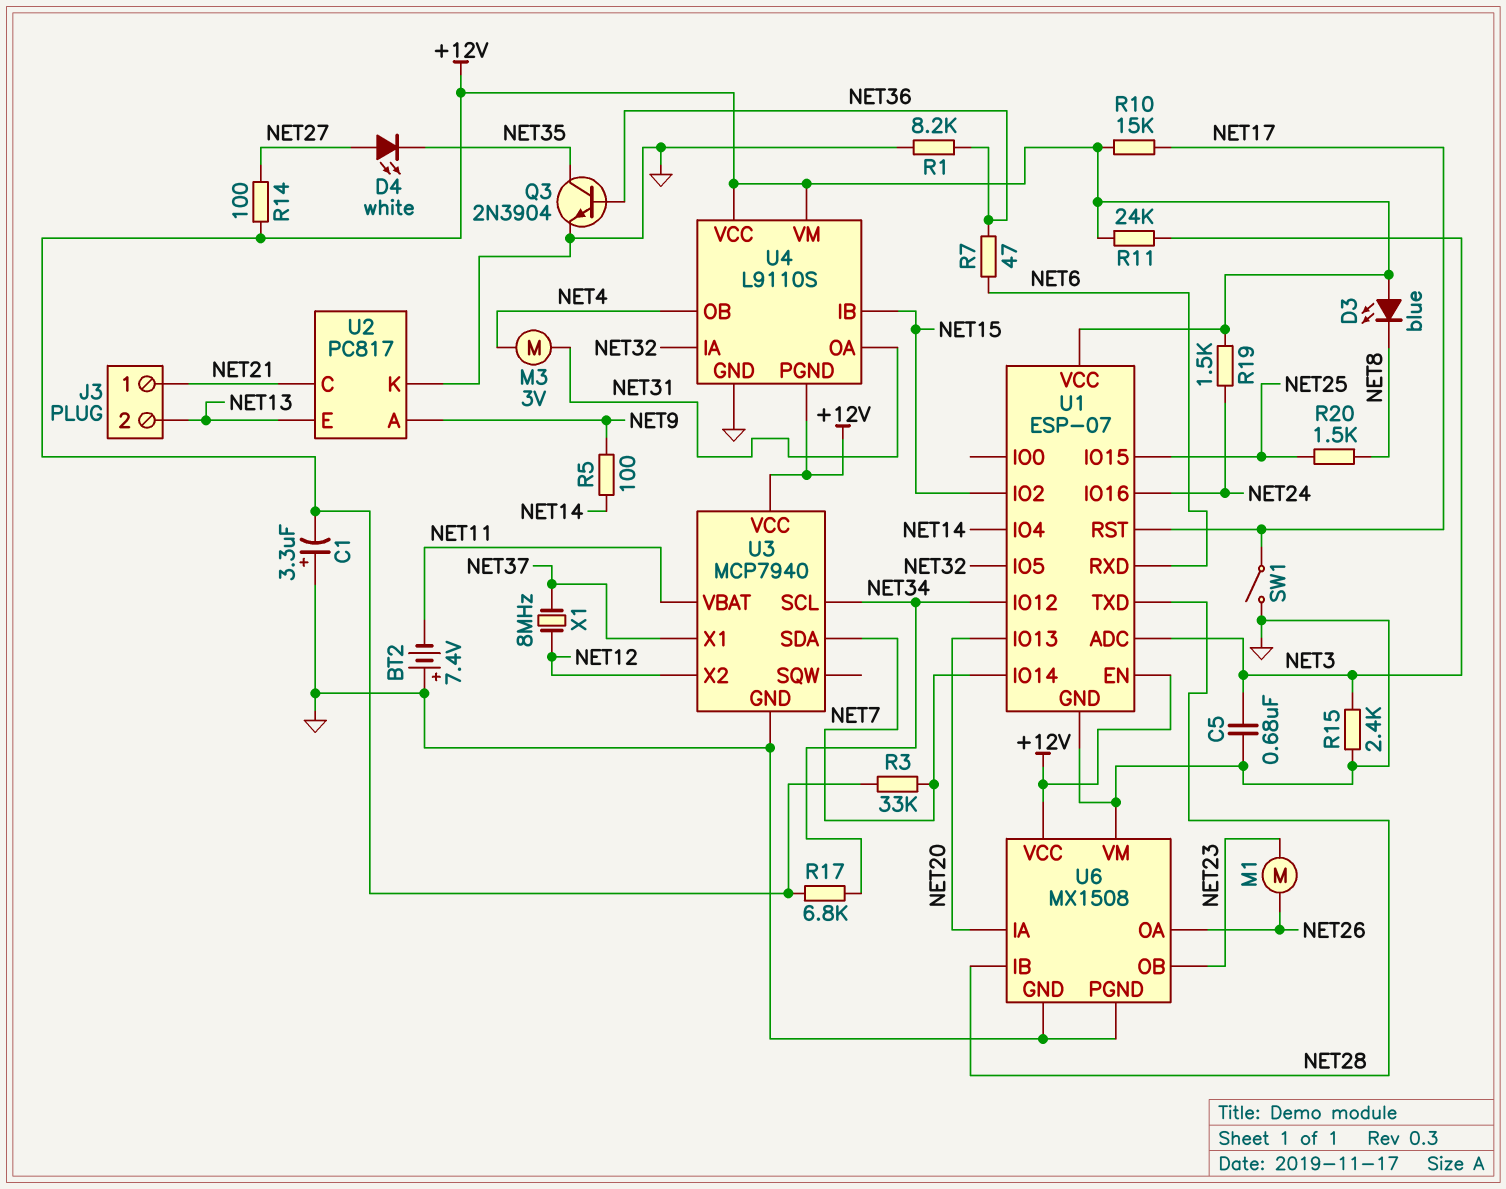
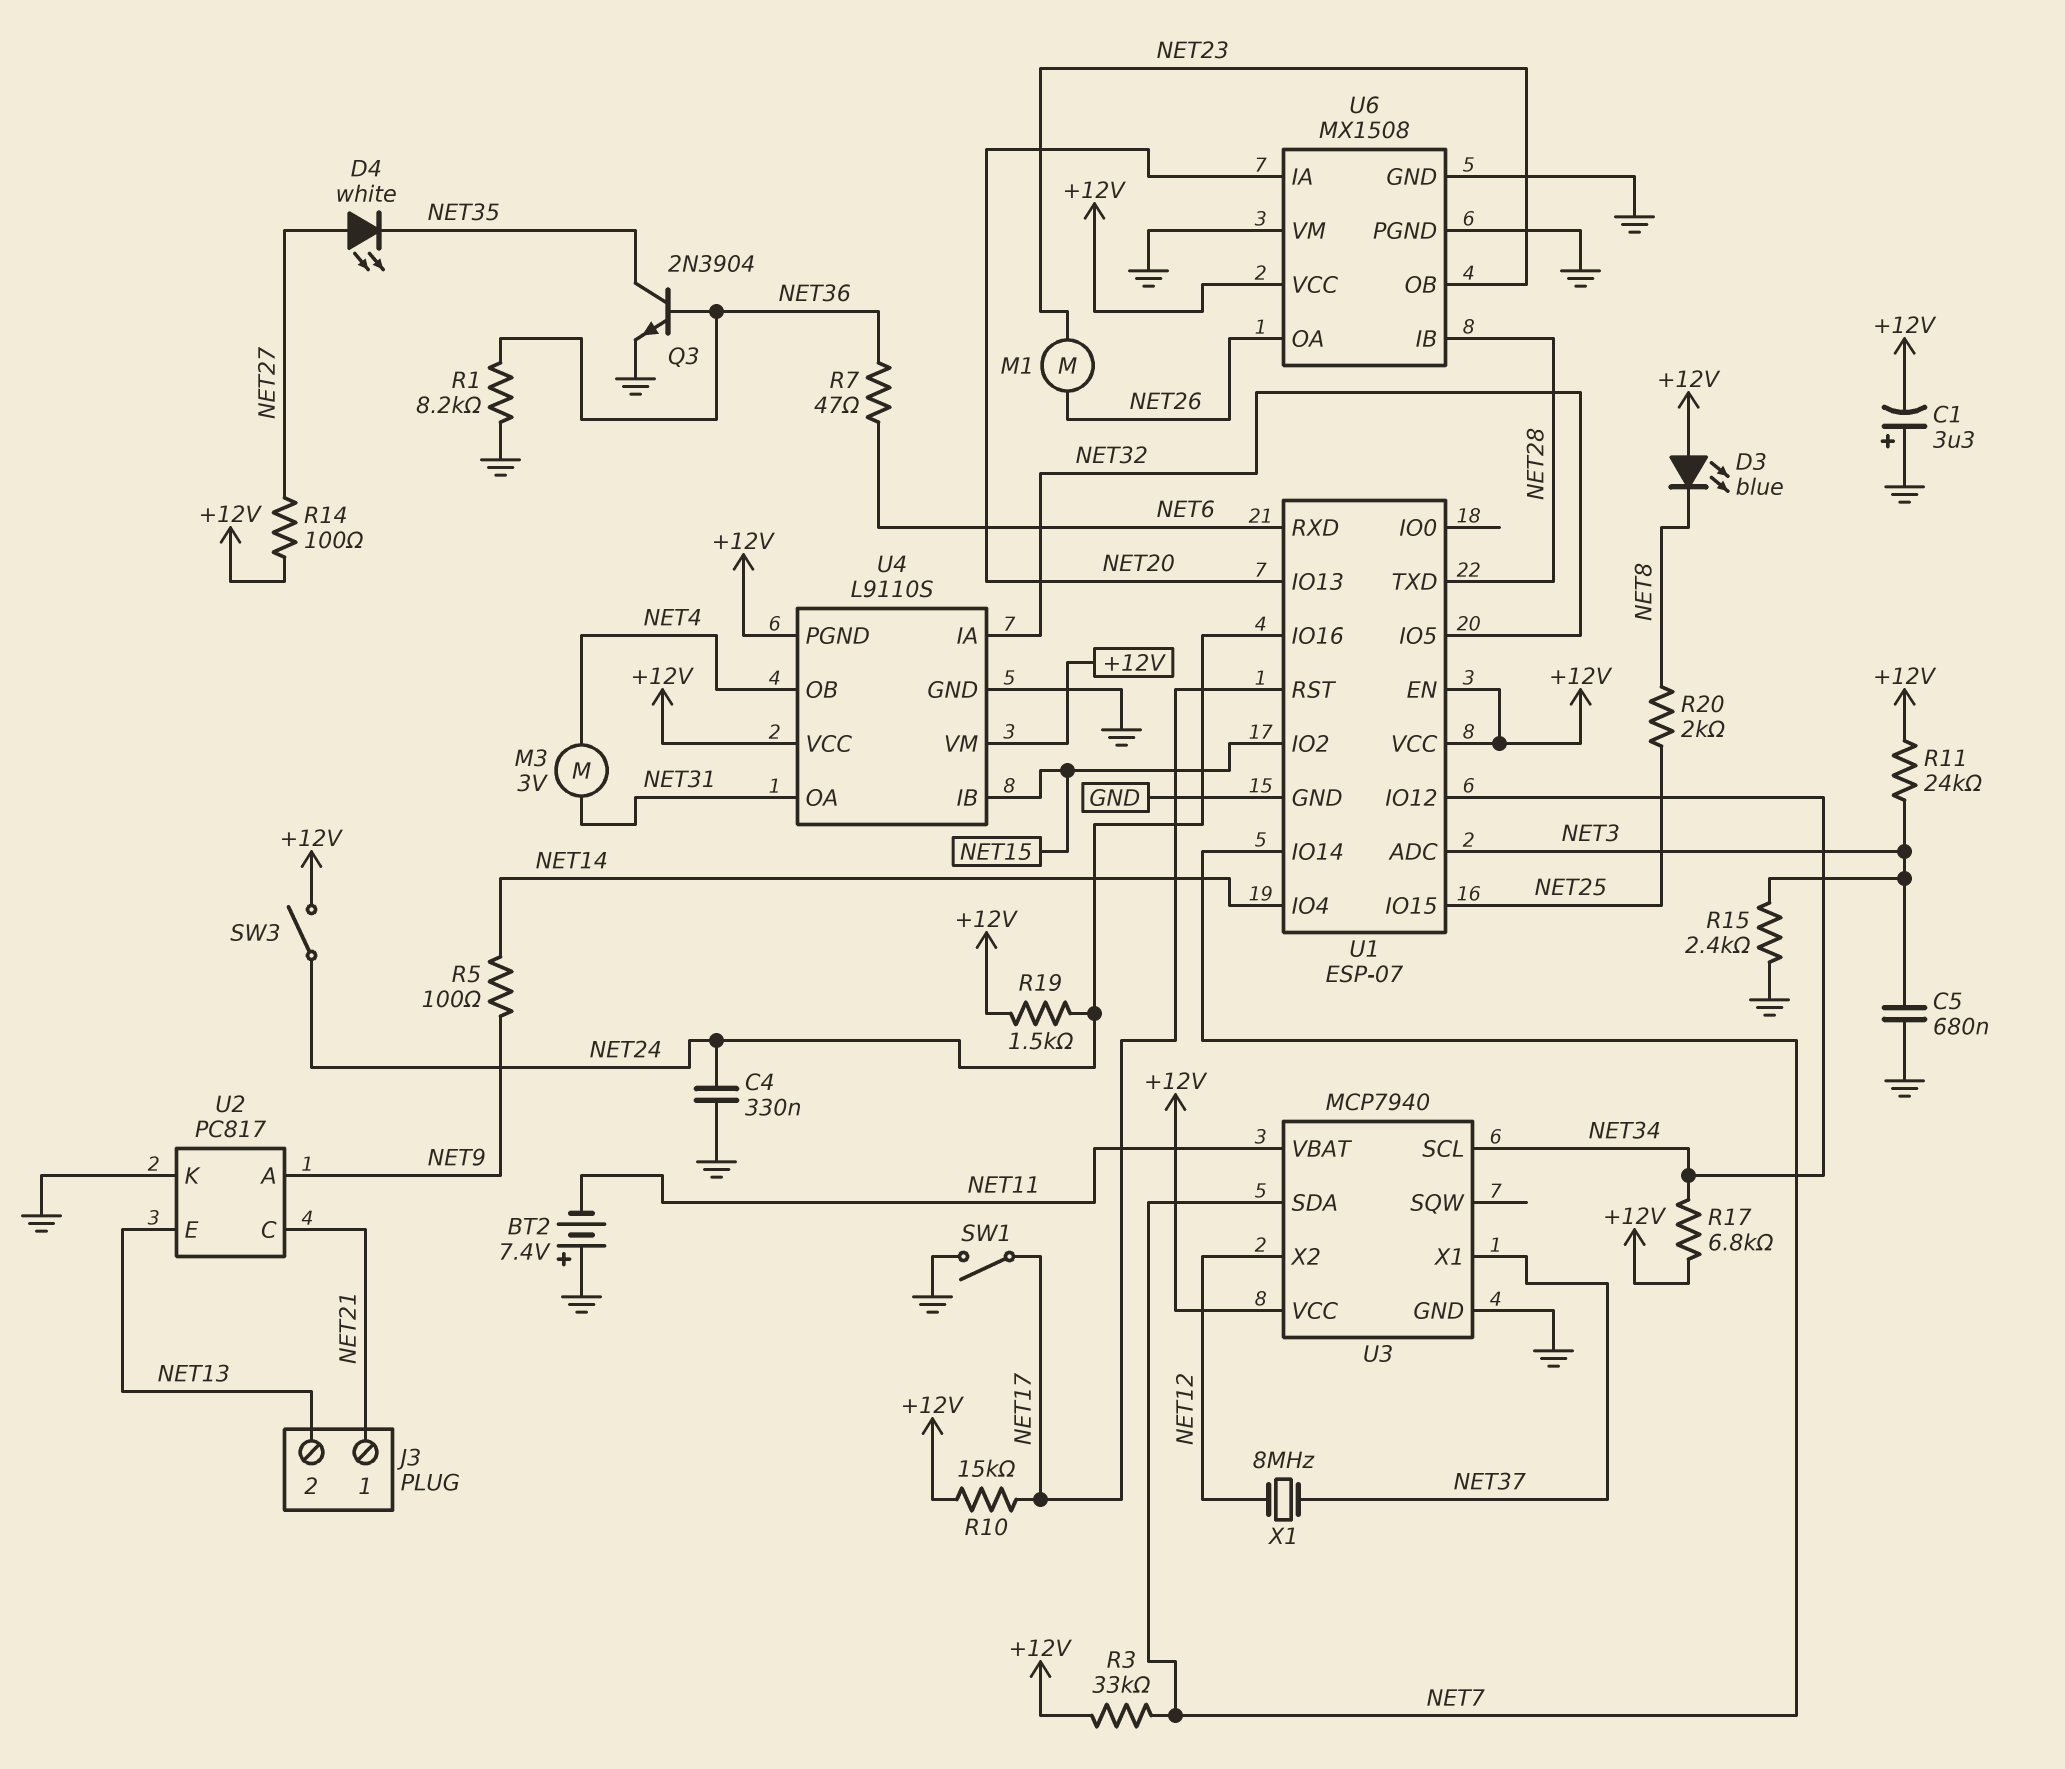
C4: none -> 330nF (GND, NET24)
R20: 1.5k (NET8, NET25) -> 2k (NET8, NET25)
SW3: none -> switch (+12V, NET24)

